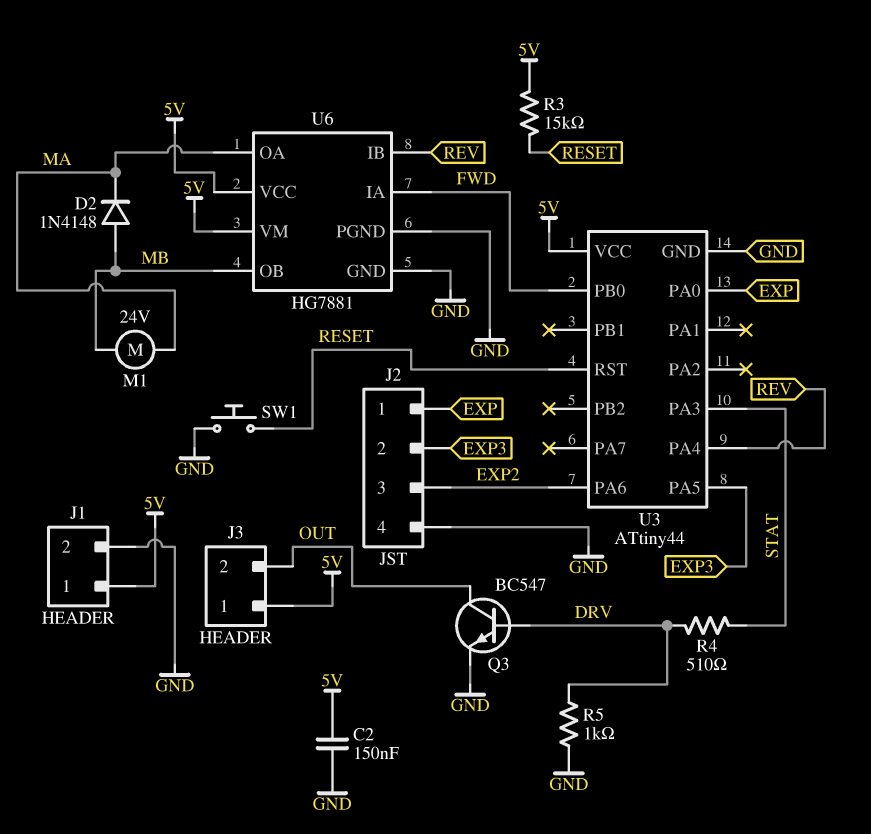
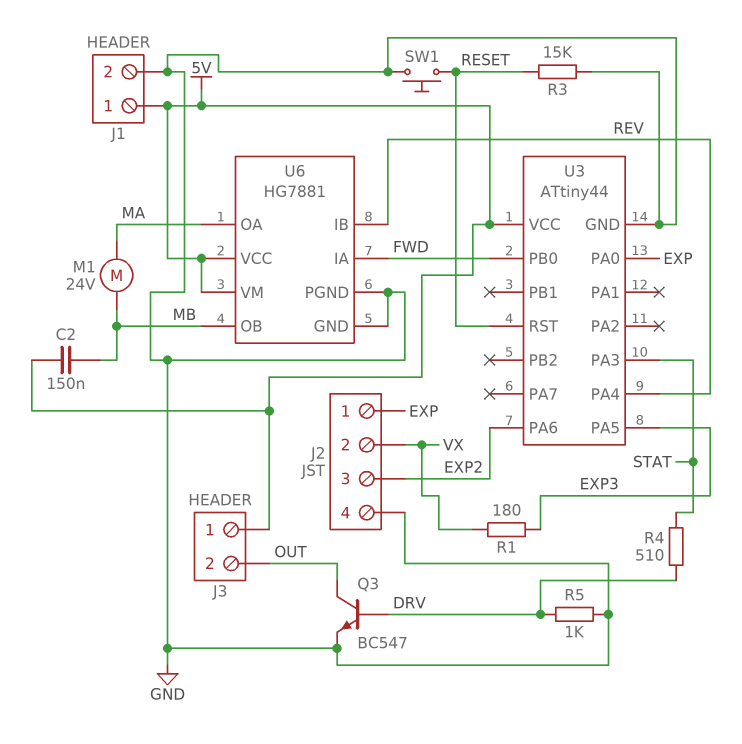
C2: 150nF (5V, GND) -> 150nF (5V, MB)
D2: diode 1N4148 (A MB, K MA) -> none
J2 pin 2: EXP3 -> VX
R1: none -> 180 (EXP3, VX)
R3: 15k (5V, RESET) -> 15k (GND, RESET)

